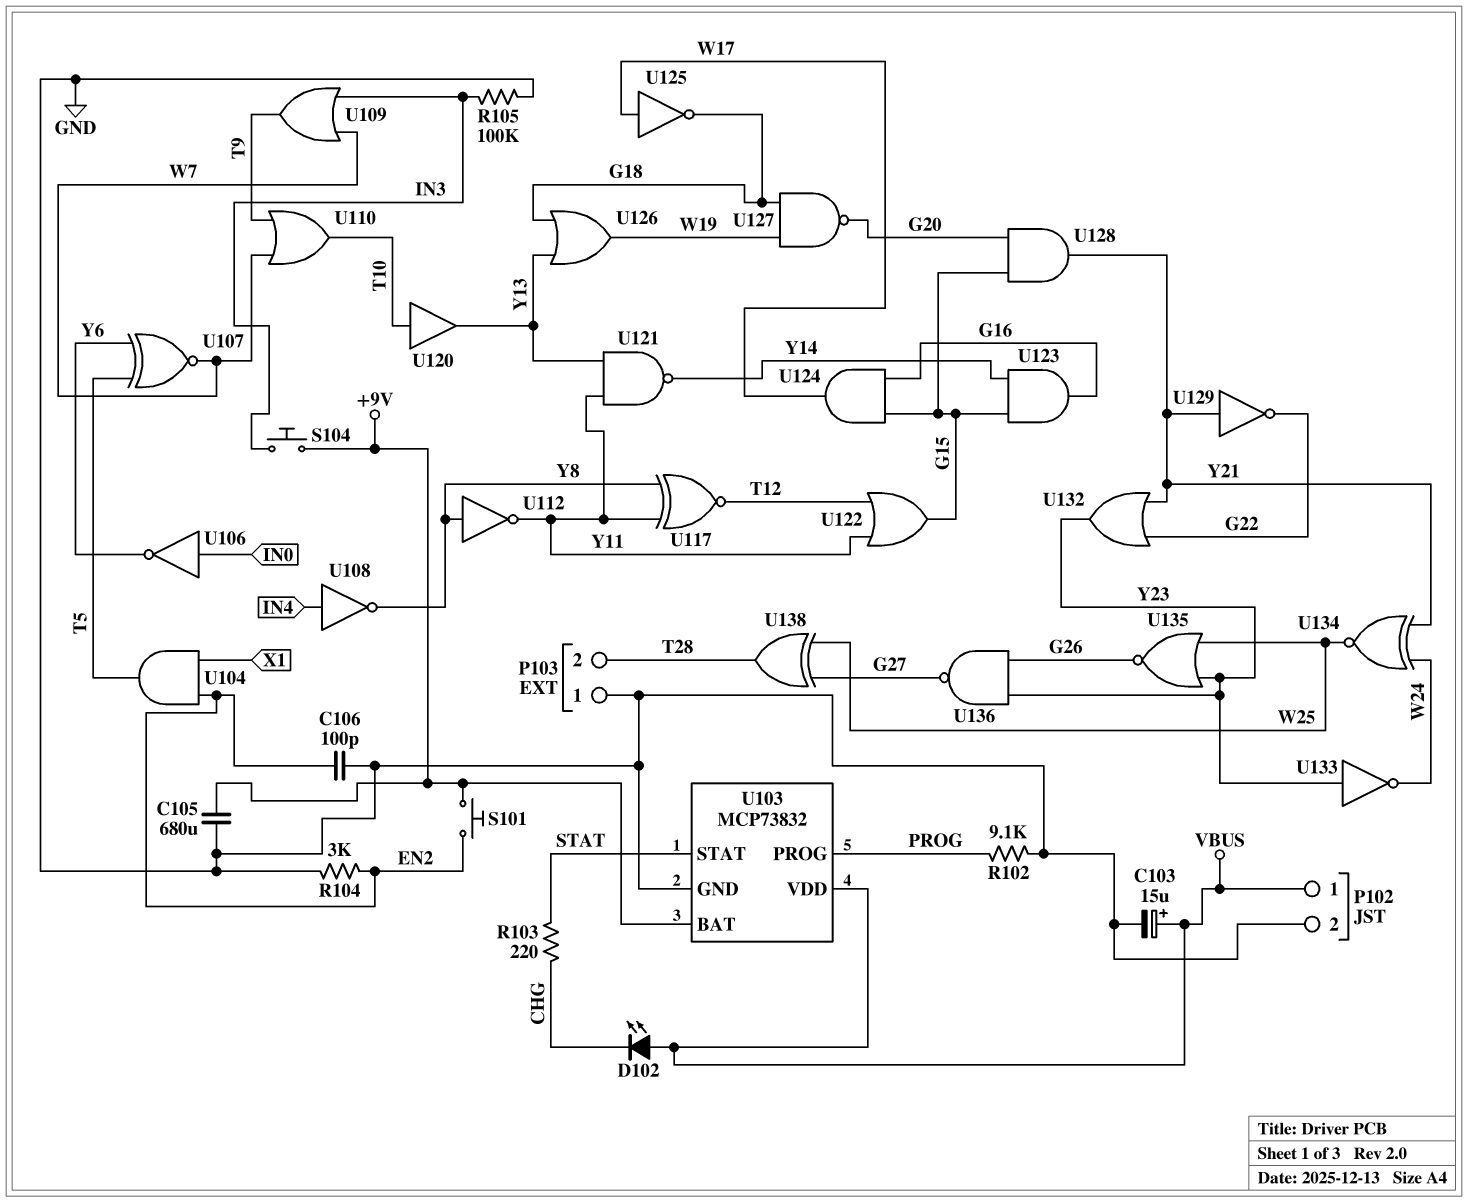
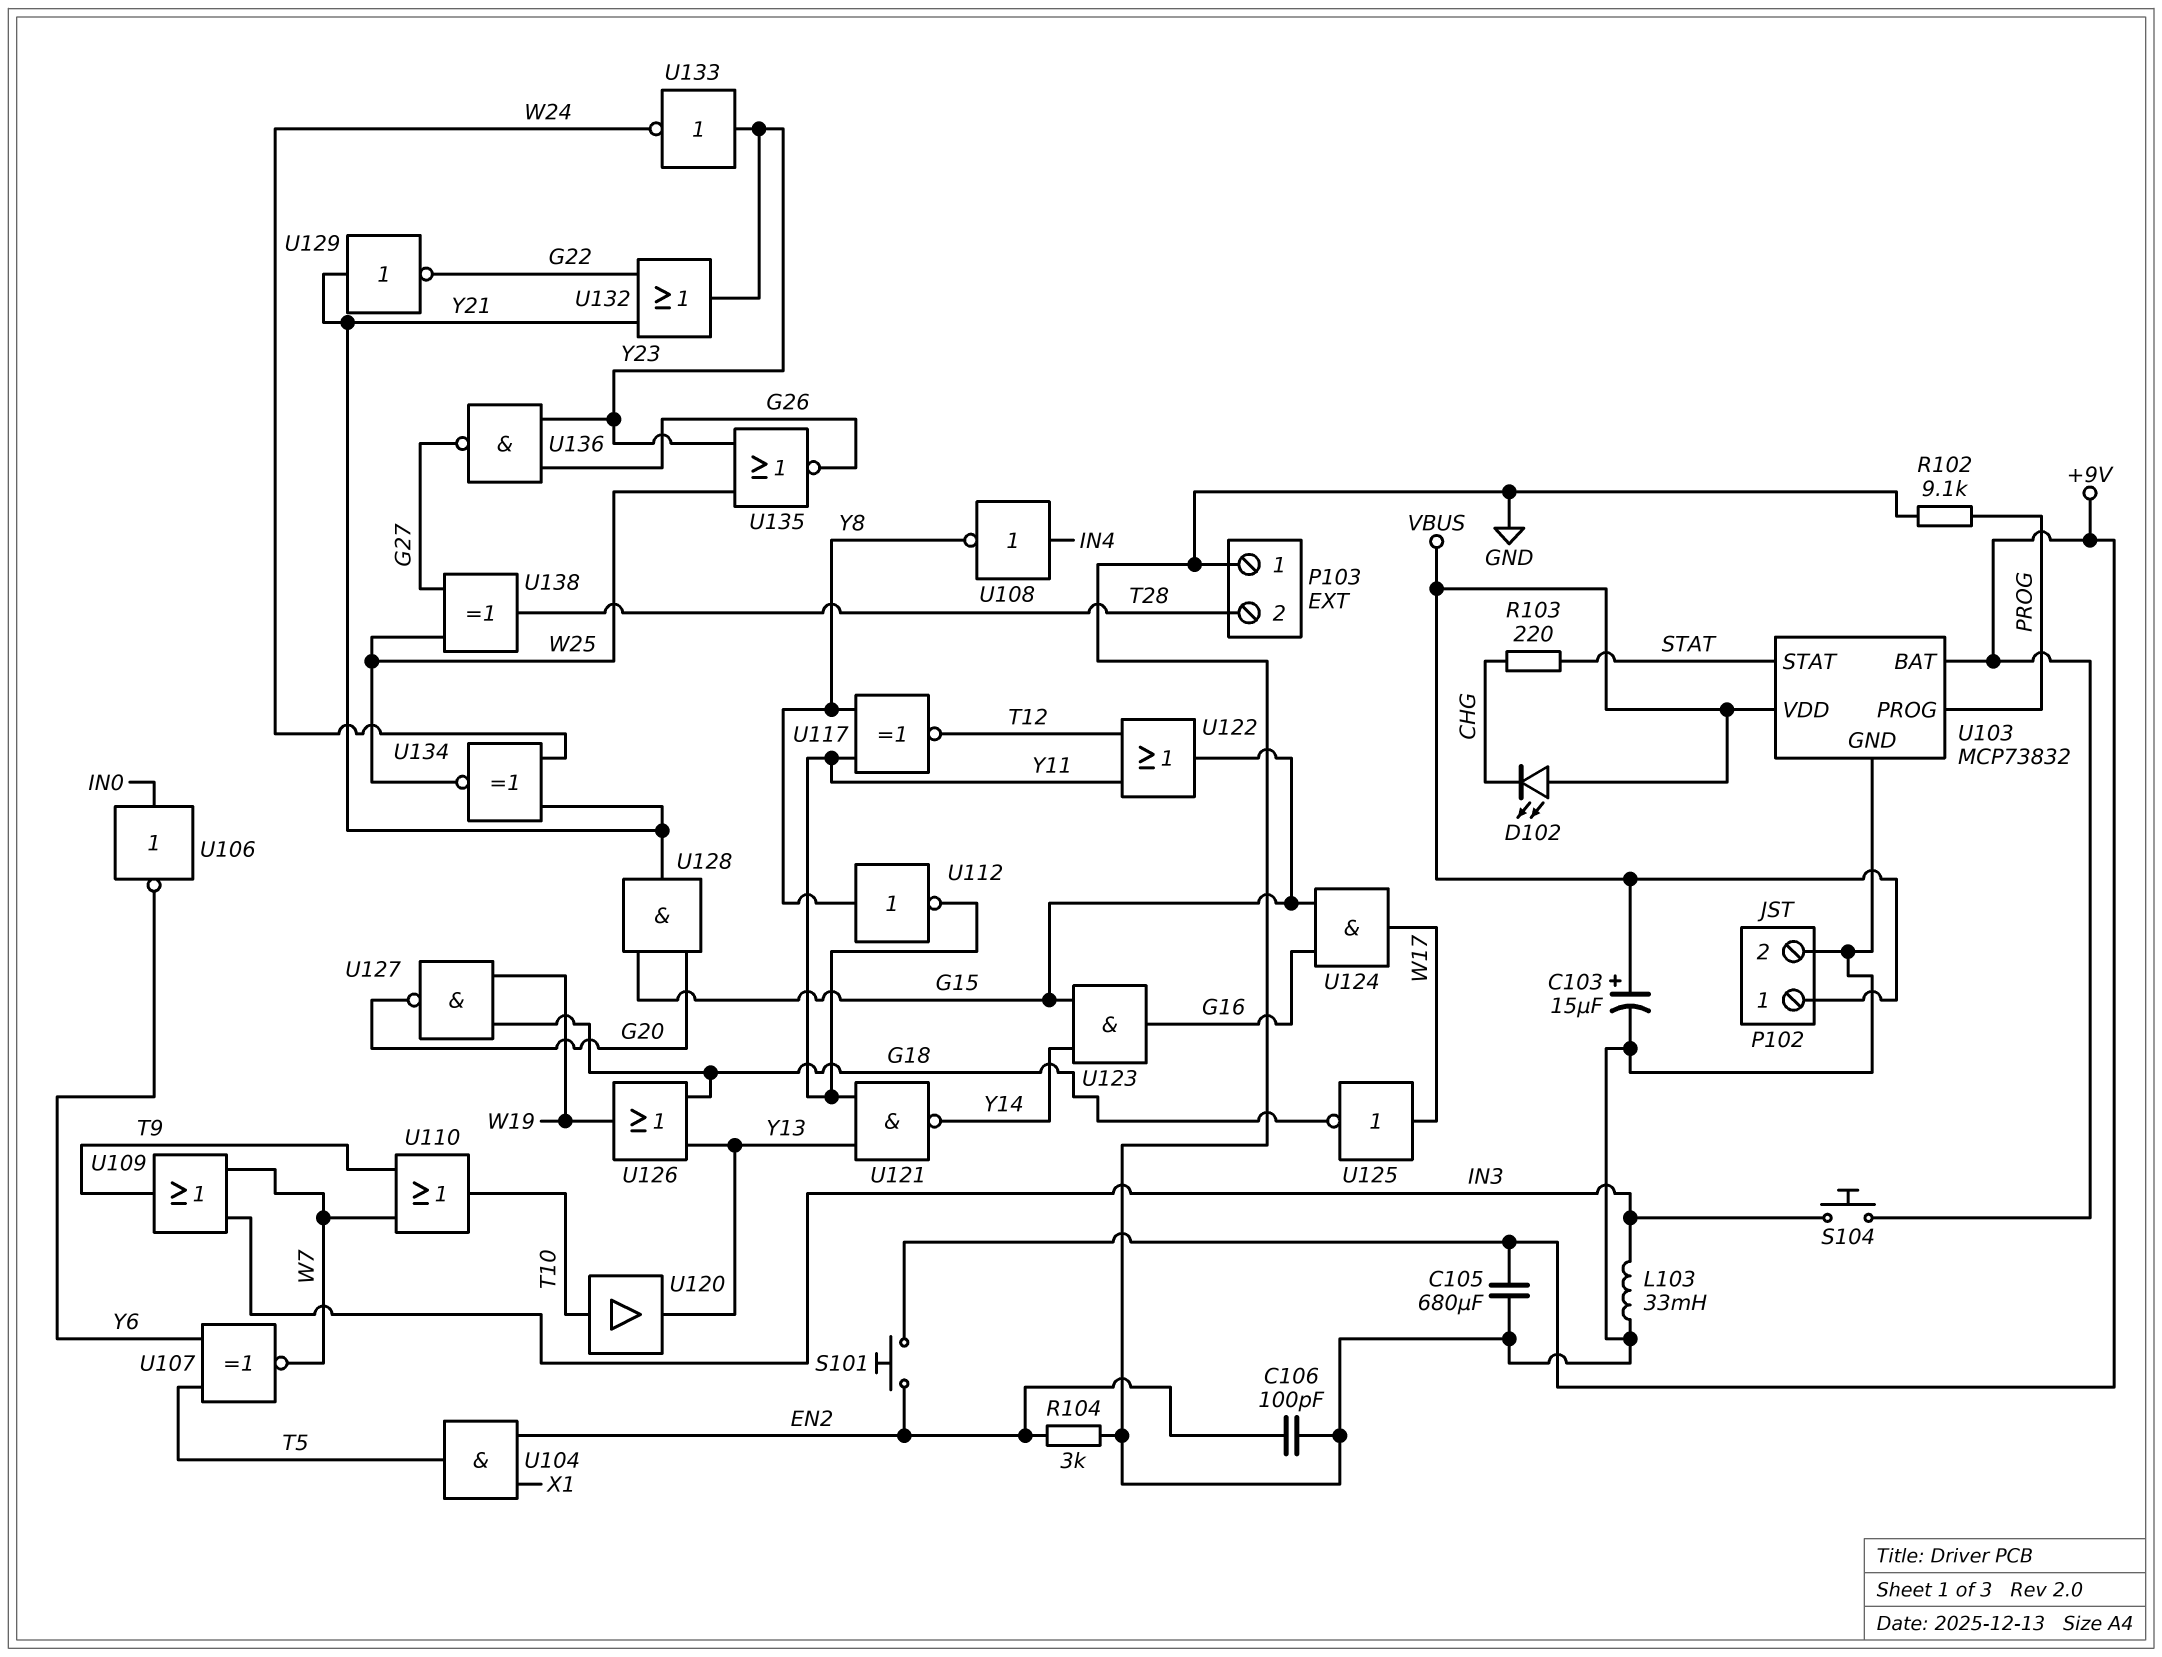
L103: none -> 33mH (GND, IN3)
R105: 100k (GND, IN3) -> none

